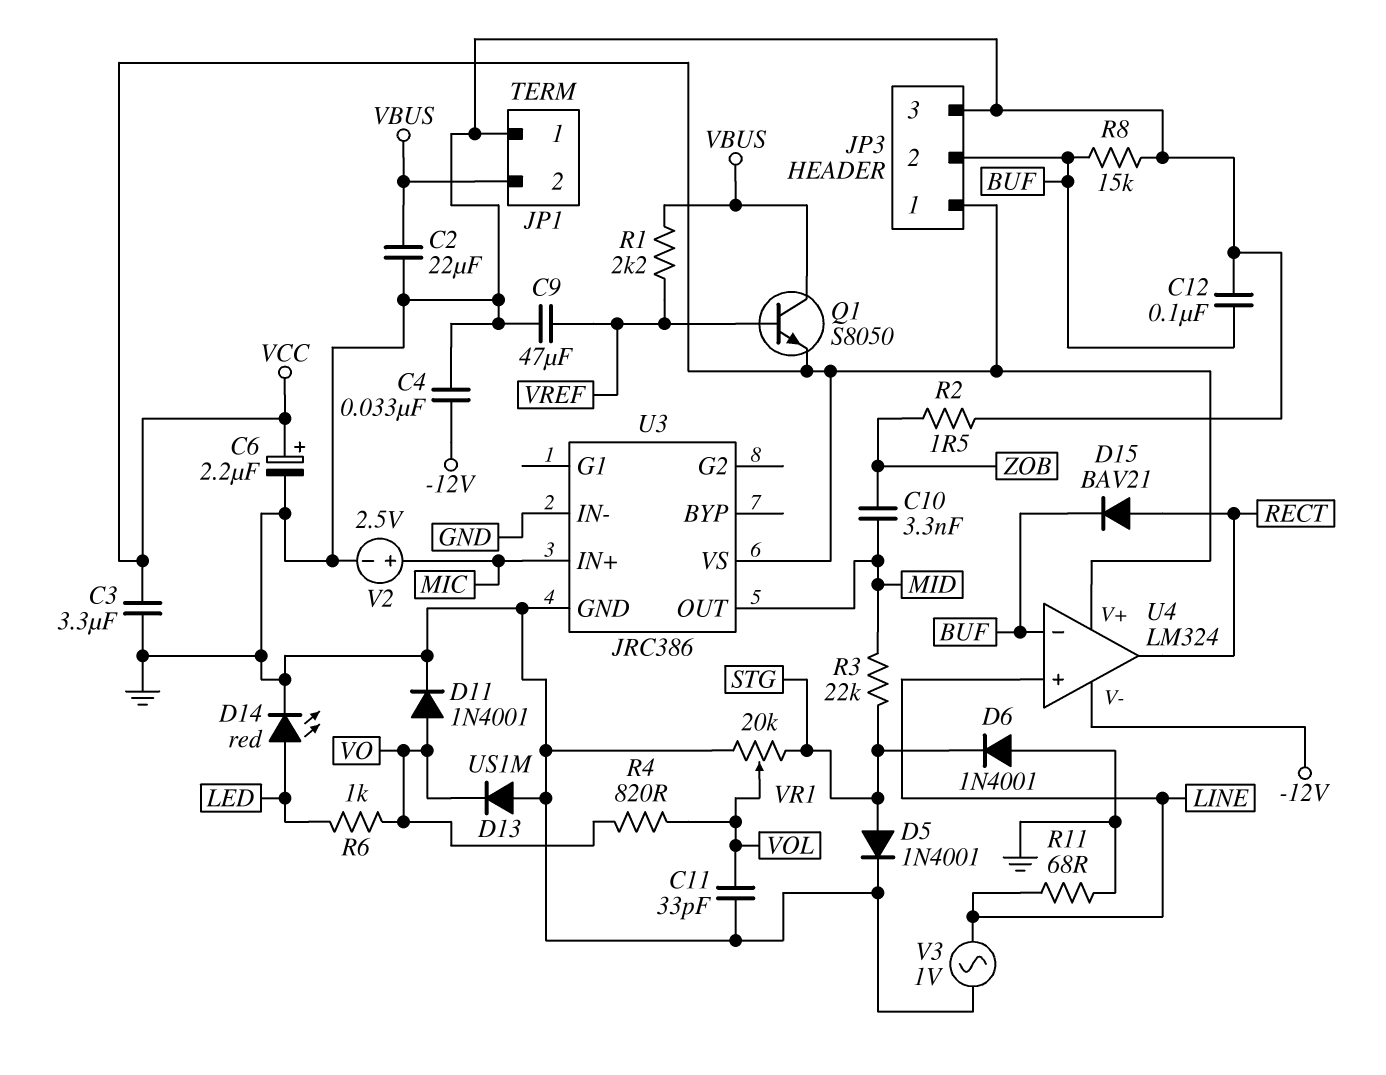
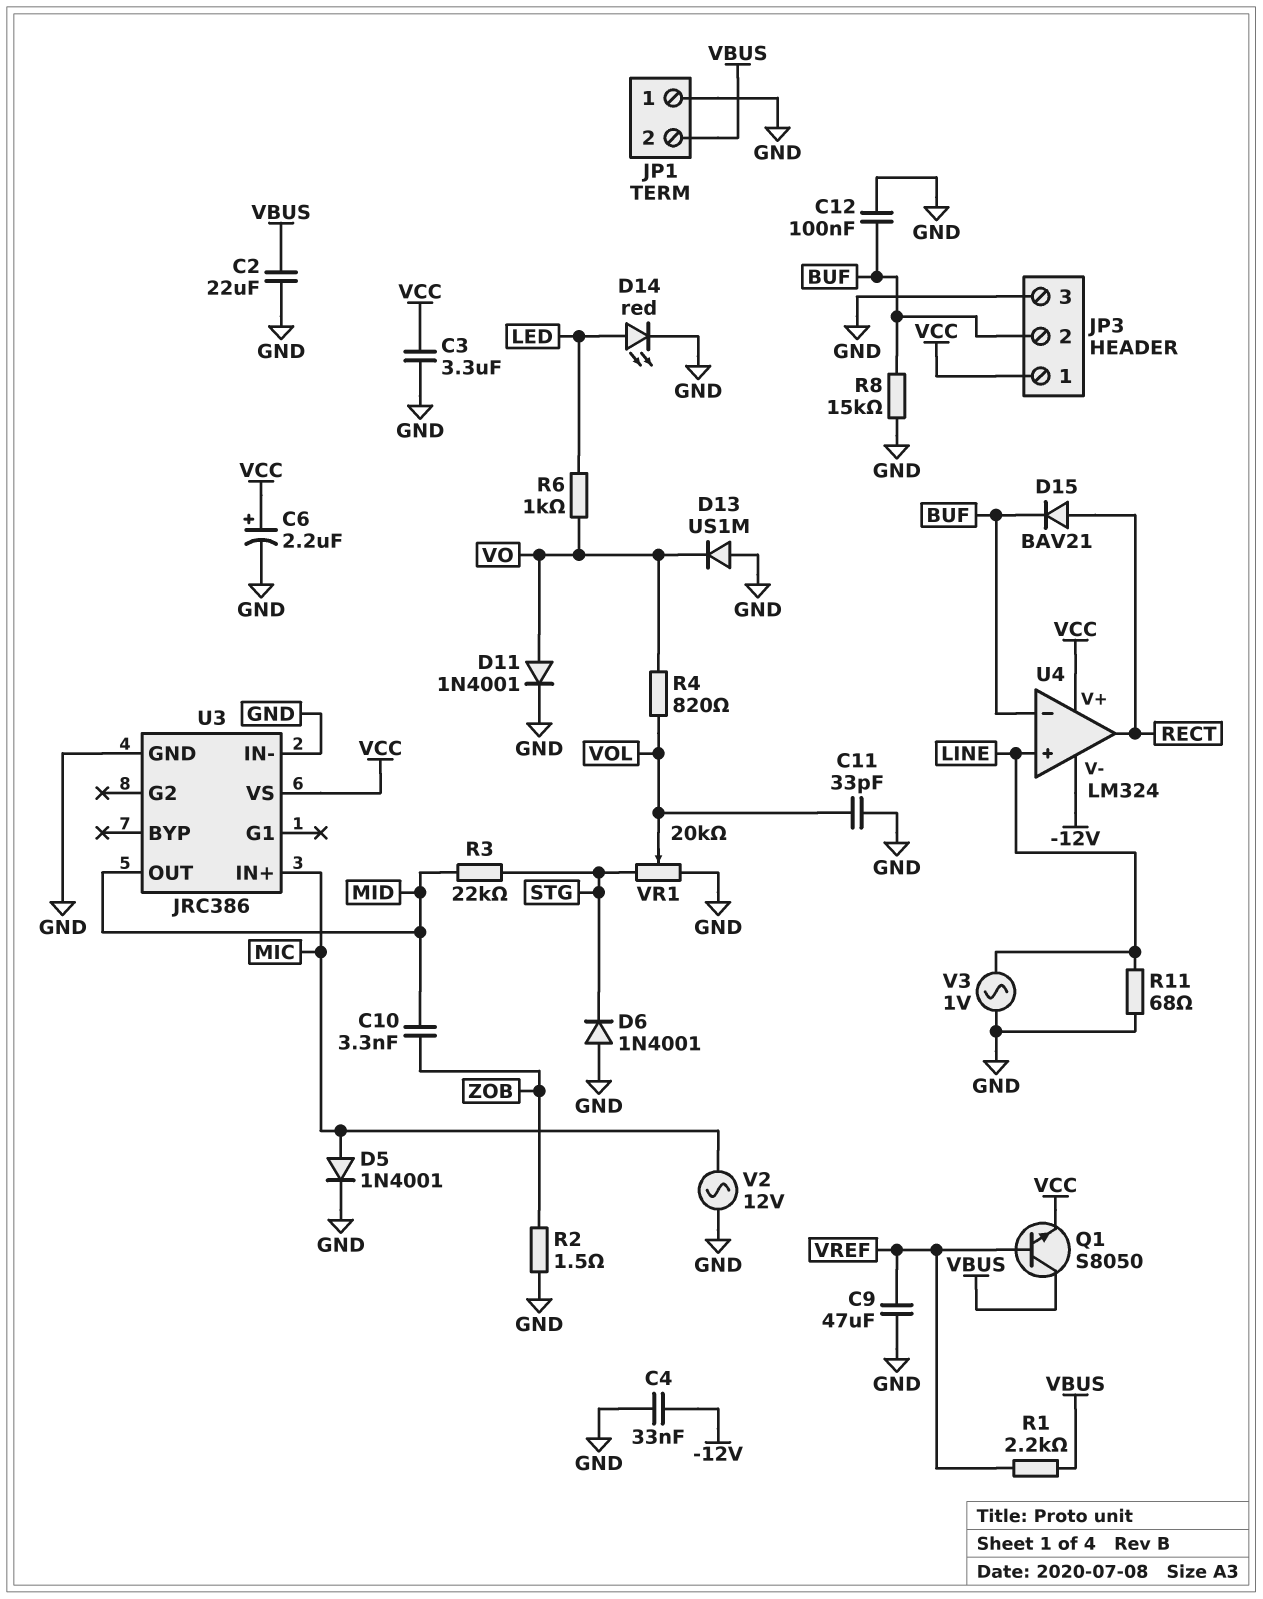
D5: diode 1N4001 (A STG, K GND) -> diode 1N4001 (A MIC, K GND)
V2: 2.5V (plus MIC, minus GND) -> AC 12V (GND, MIC)

